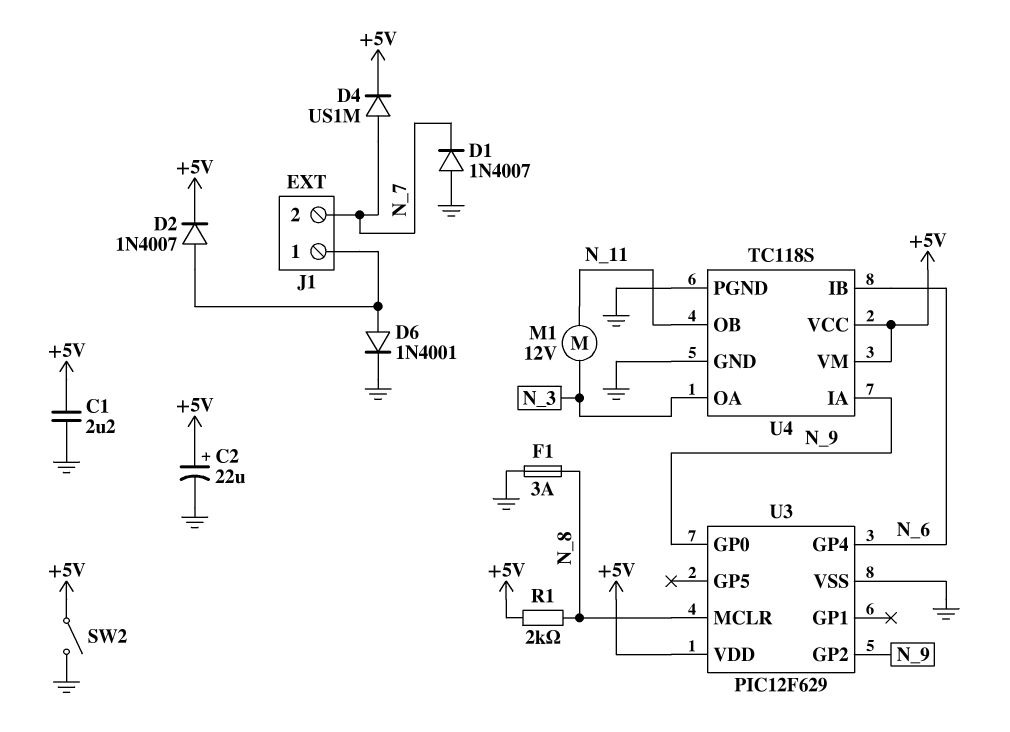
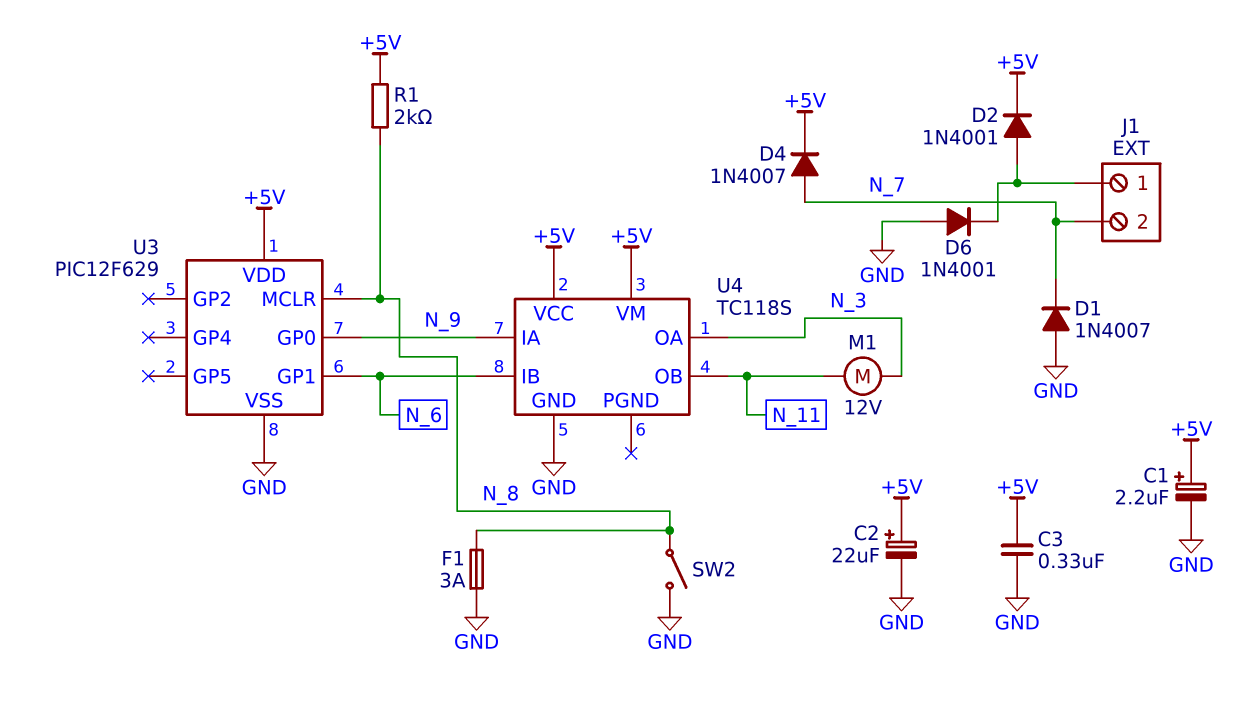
C1: 2.2uF (+5V, GND) -> 2.2uF (plus +5V, minus GND)
C3: none -> 330nF (+5V, GND)
D2: diode 1N4007 (A J1/1, K +5V) -> diode 1N4001 (A J1/1, K +5V)
D4: diode US1M (A N_7, K +5V) -> diode 1N4007 (A N_7, K +5V)
D6: diode 1N4001 (A J1/1, K GND) -> diode 1N4001 (A GND, K J1/1)
SW2: switch (+5V, GND) -> switch (GND, N_8)
U3 pin GP1: none -> N_6
U3 pin GP2: N_9 -> none
U3 pin GP4: N_6 -> none
U4 pin PGND: GND -> none

